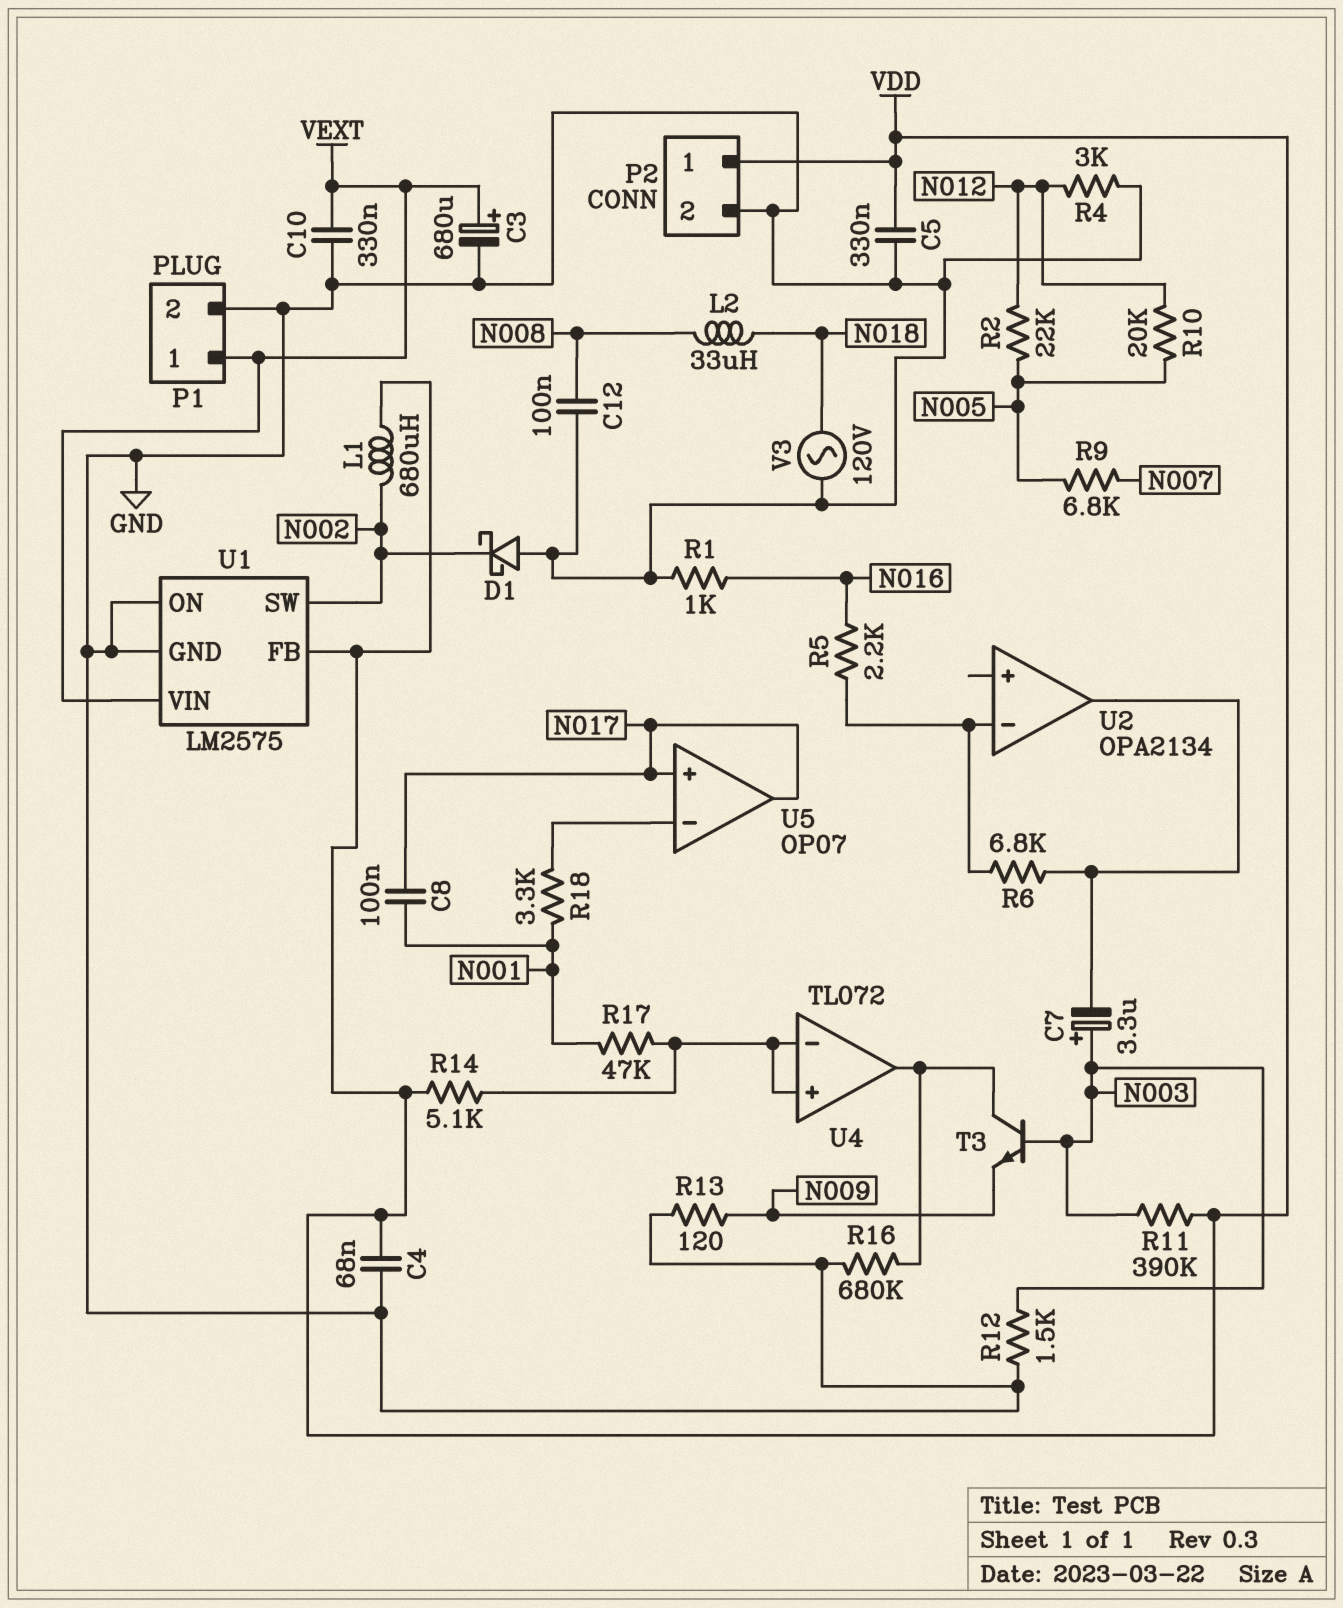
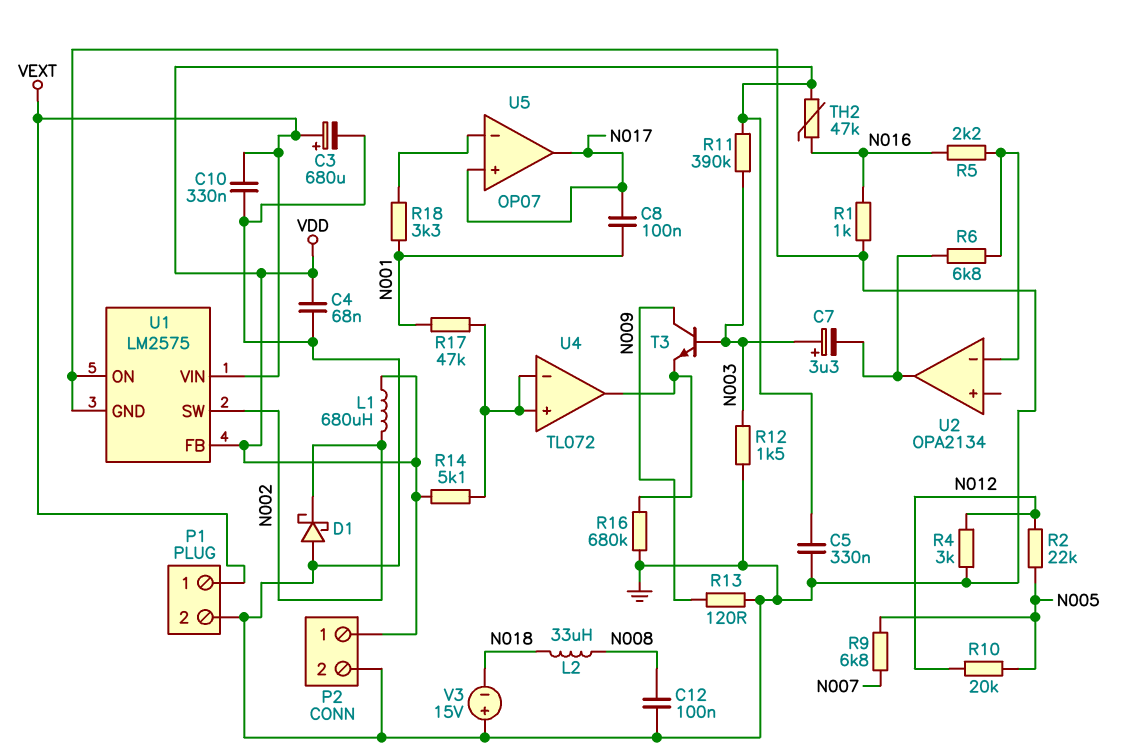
T3: NPN (B N003, C U4/out, E N009) -> NPN (B N003, C N009, E U4/out)
TH2: none -> 47k (N016, VDD)
V3: AC 120V (GND, N018) -> 15V (plus GND, minus N018)

